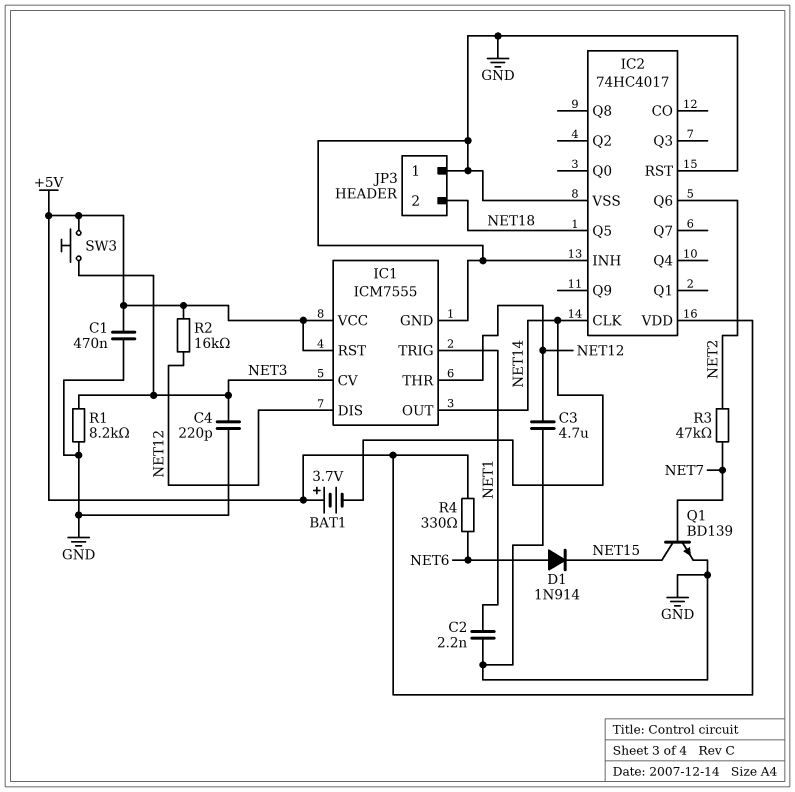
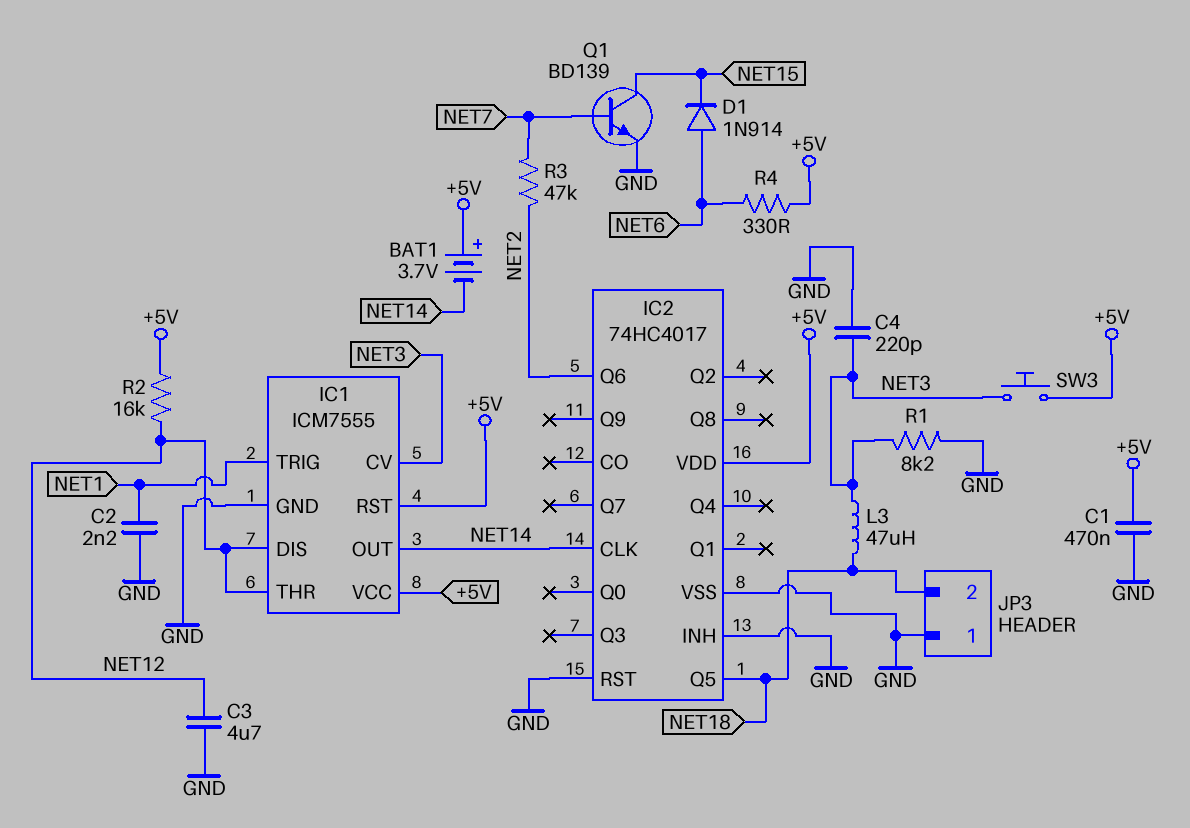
L3: none -> 47uH (NET3, NET18)

